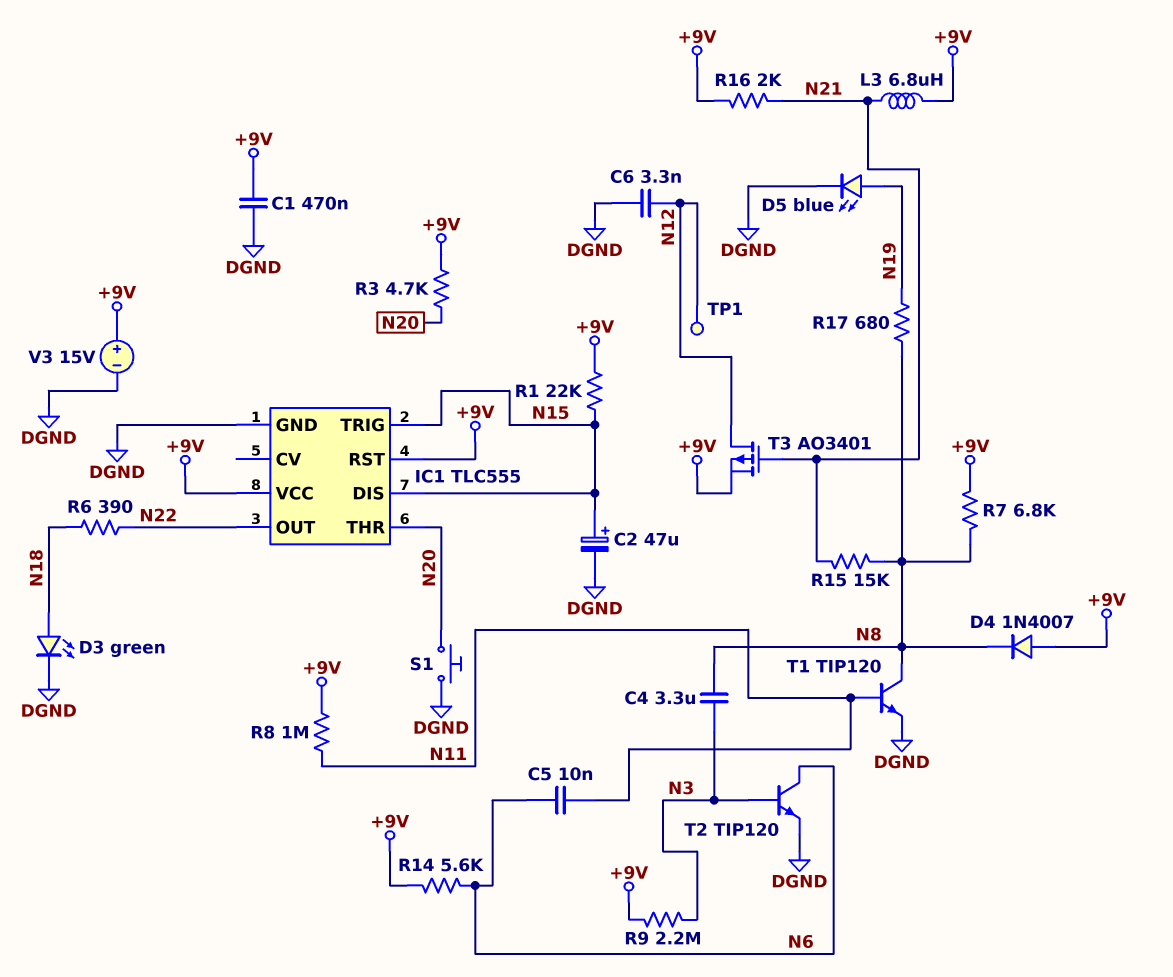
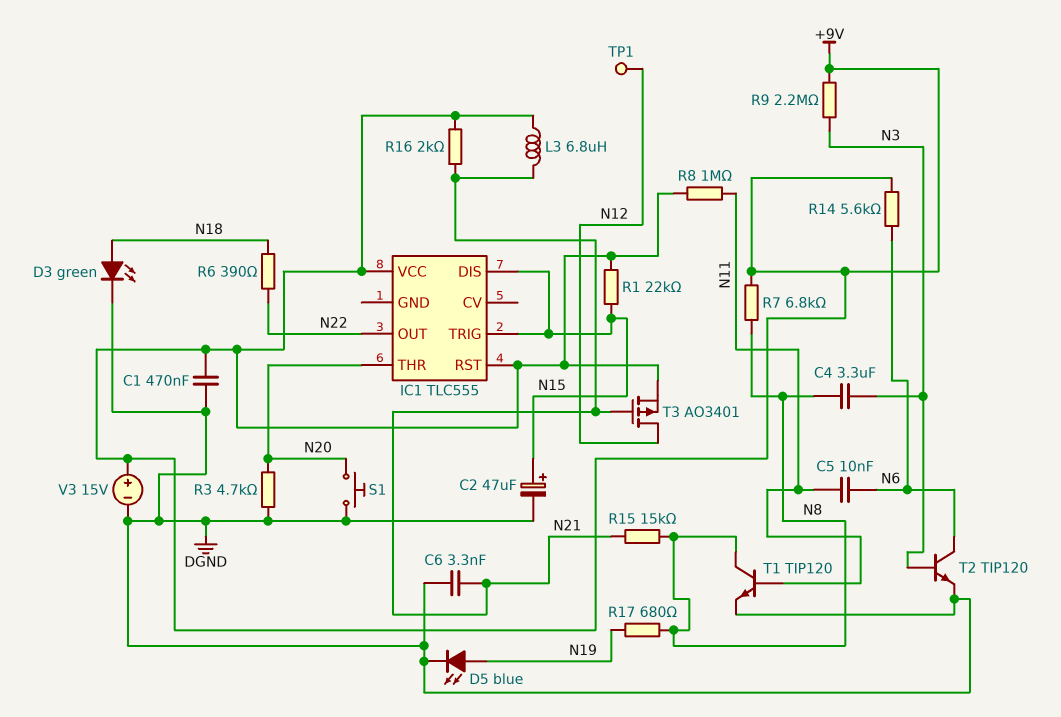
C6: 3.3nF (DGND, N12) -> 3.3nF (DGND, N21)
D4: diode 1N4007 (A +9V, K N8) -> none
IC1 pin GND: DGND -> none
R3: 4.7k (+9V, N20) -> 4.7k (DGND, N20)

